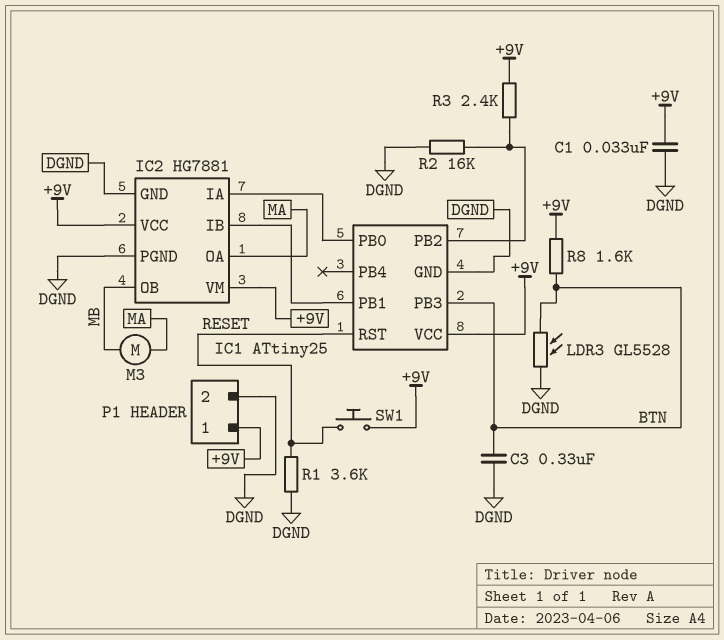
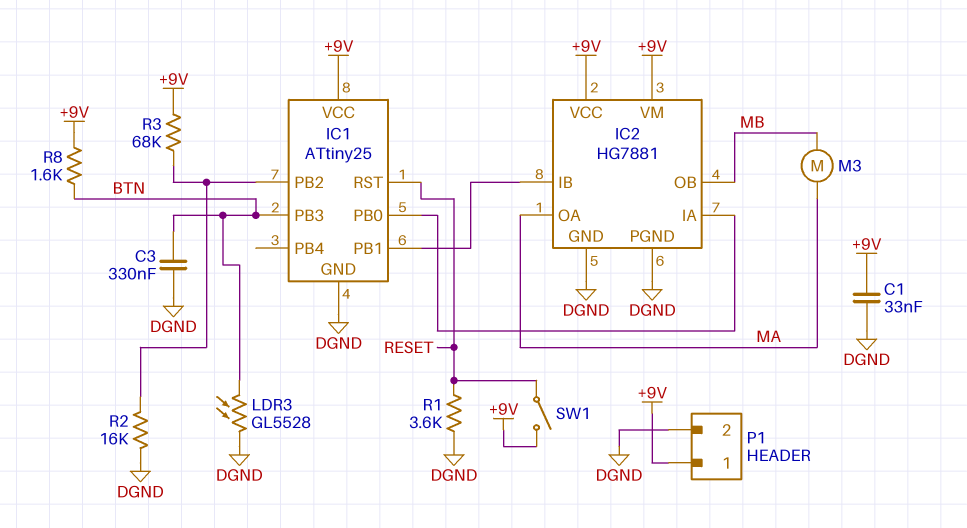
R3: 2.4k (+9V, IC1/PB2) -> 68k (+9V, IC1/PB2)
SW1: button (+9V, RESET) -> switch (+9V, RESET)

